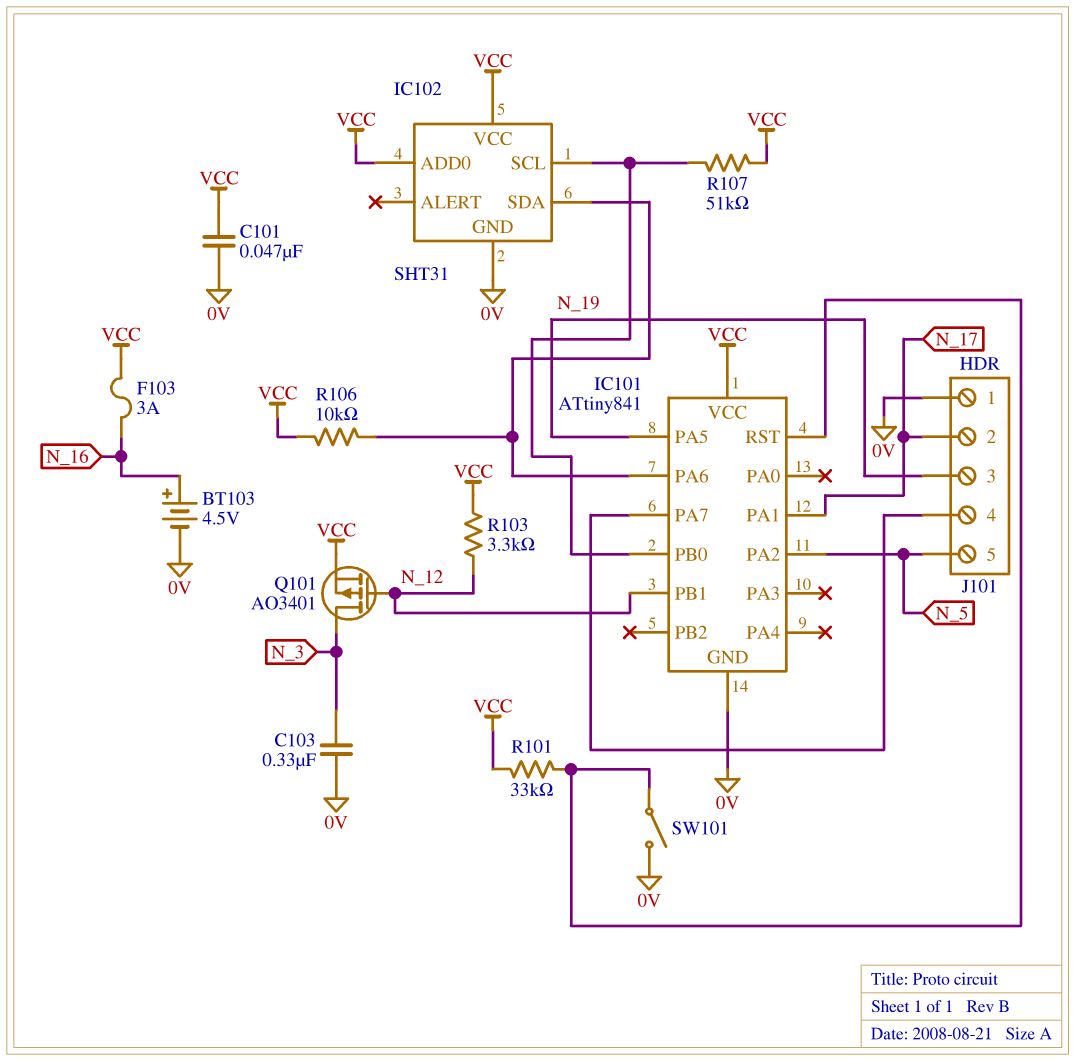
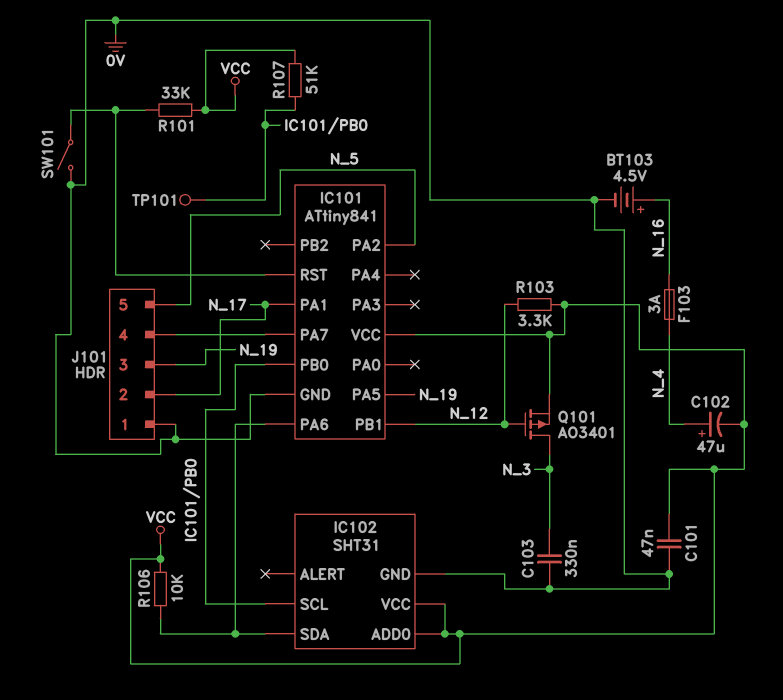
C102: none -> 47uF (plus N_4, minus VCC)
F103: 3A (N_16, VCC) -> 3A (N_4, N_16)
TP101: none -> test point (IC101/PB0)

